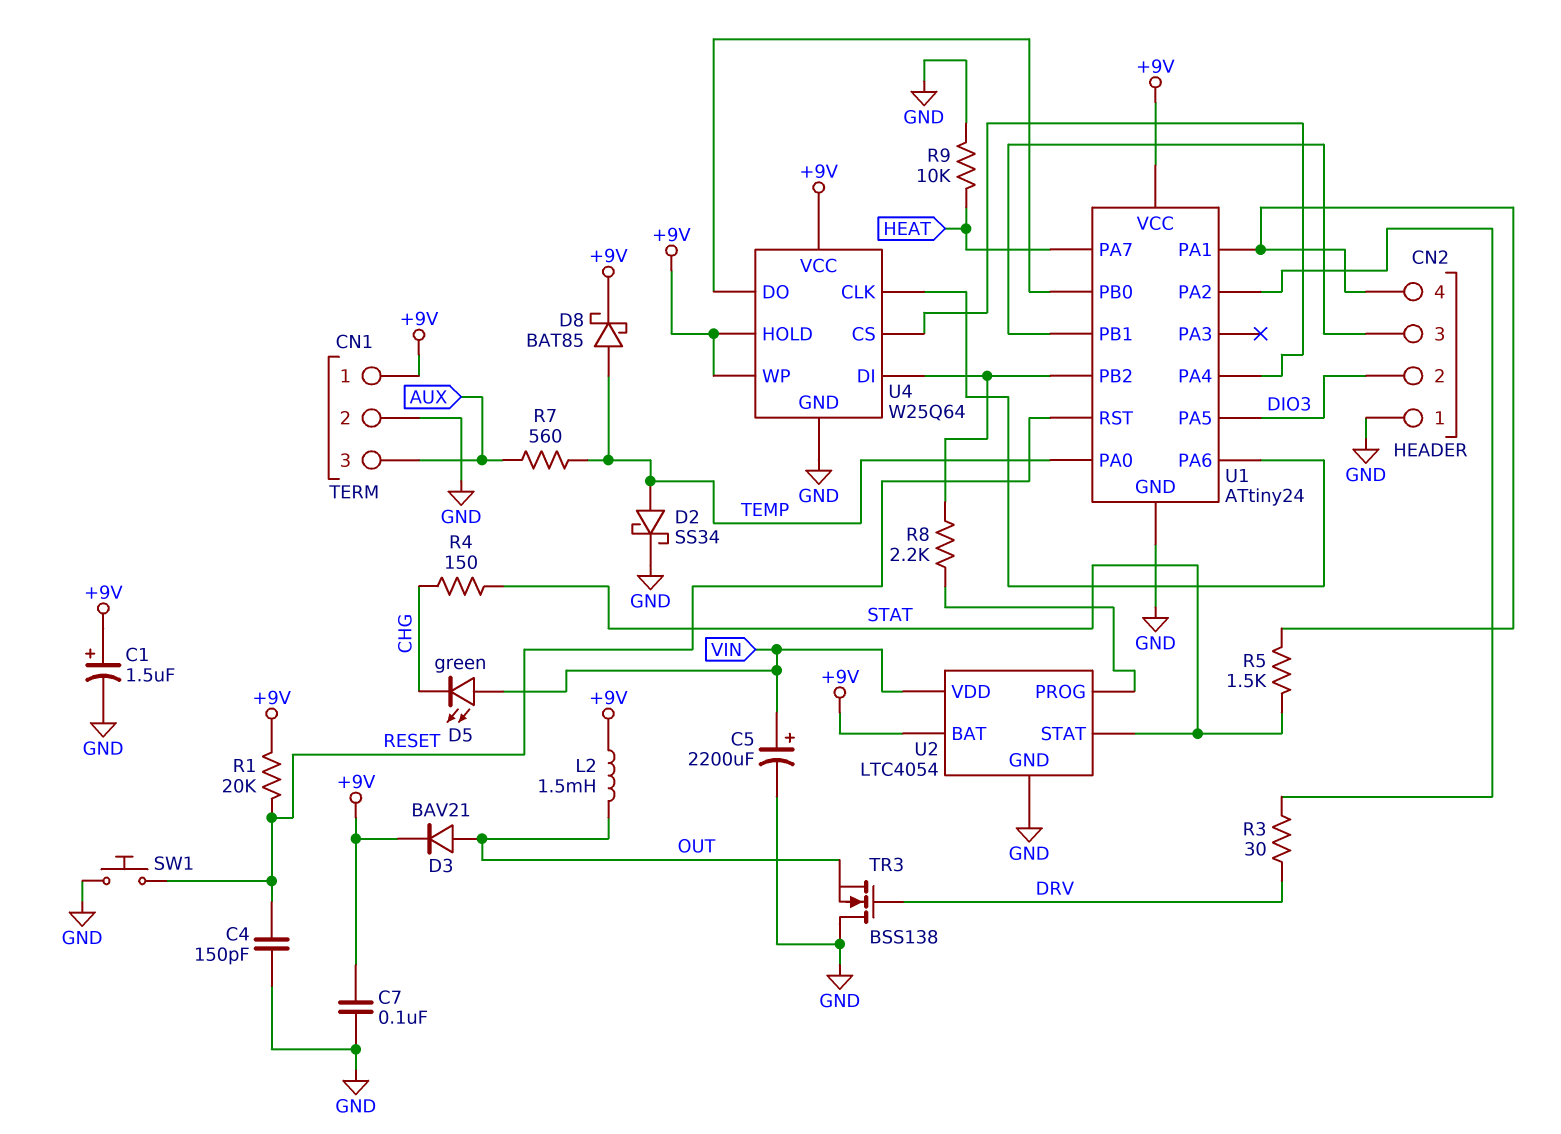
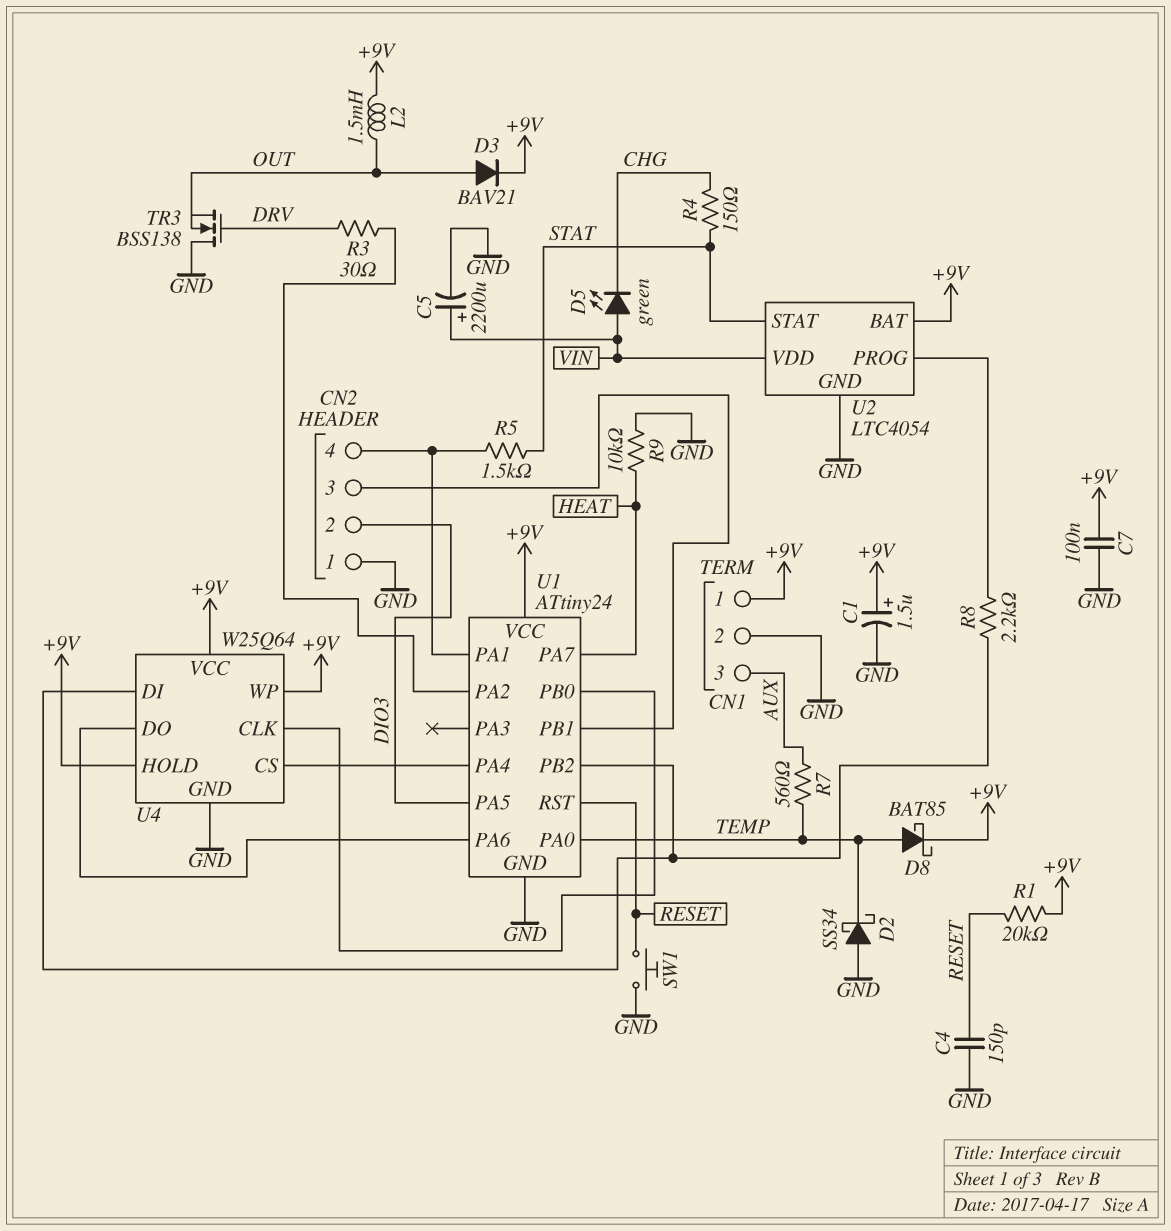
D2: schottky SS34 (A TEMP, K GND) -> schottky SS34 (A GND, K TEMP)
U4 pin CLK: U1/PA6 -> U1/PB0
U4 pin DO: U1/PB0 -> U1/PA6

